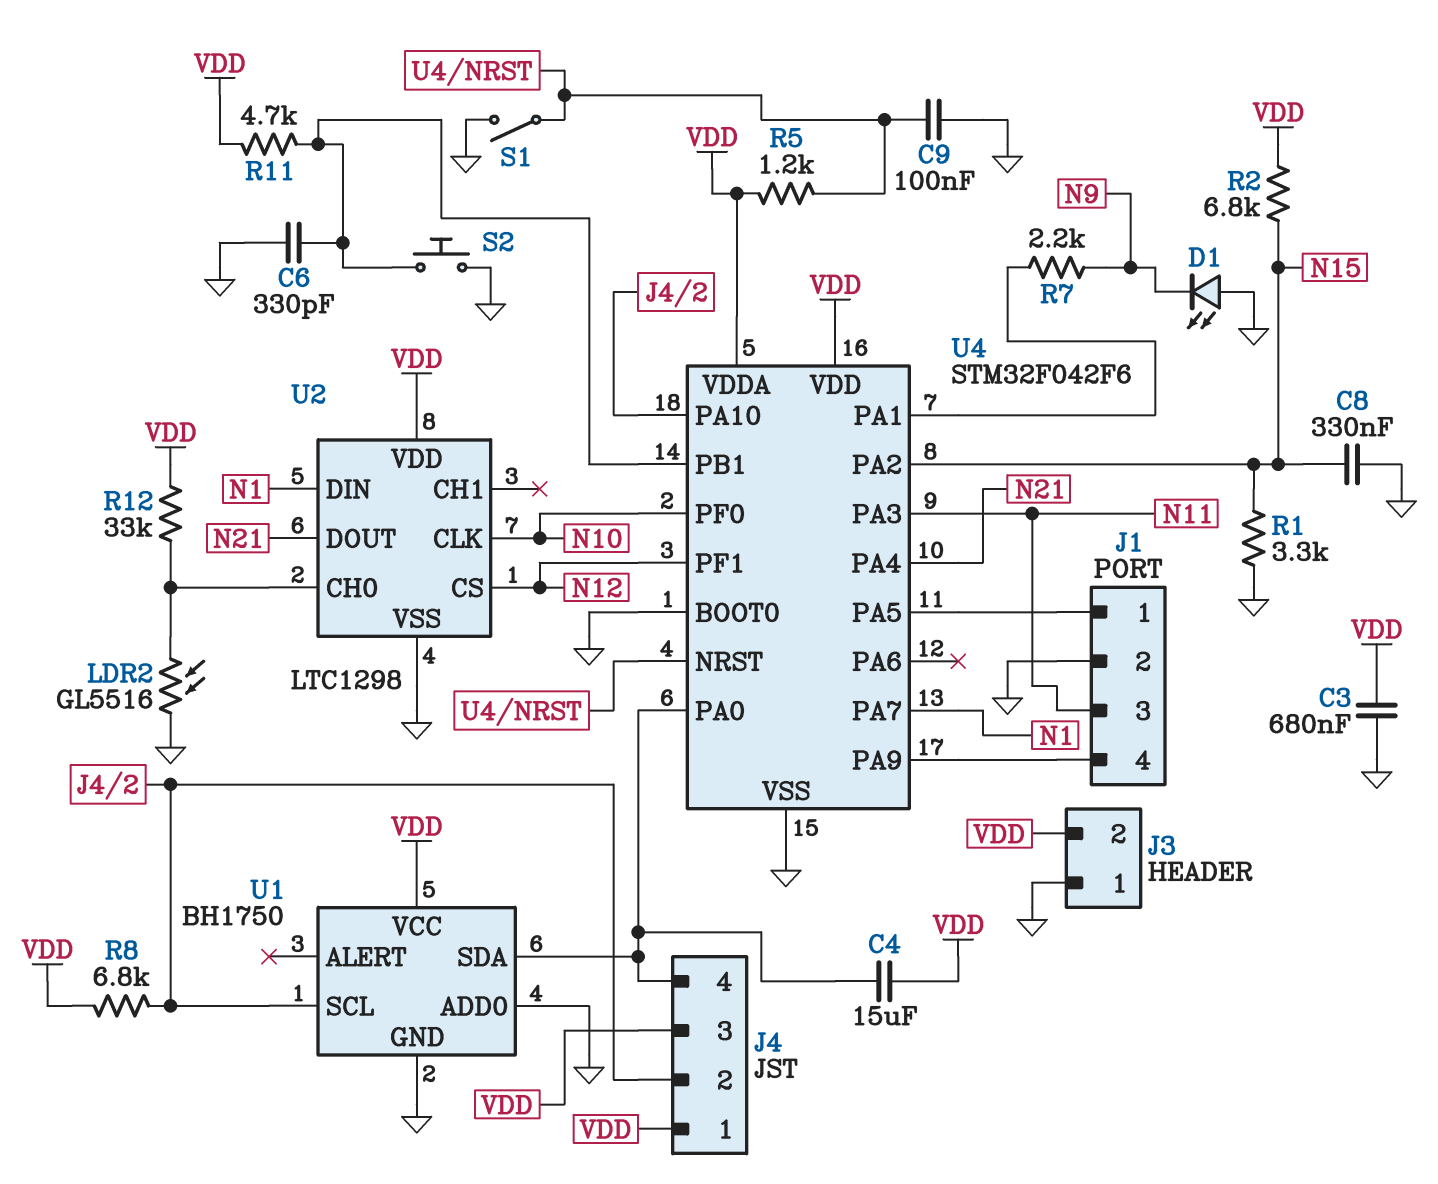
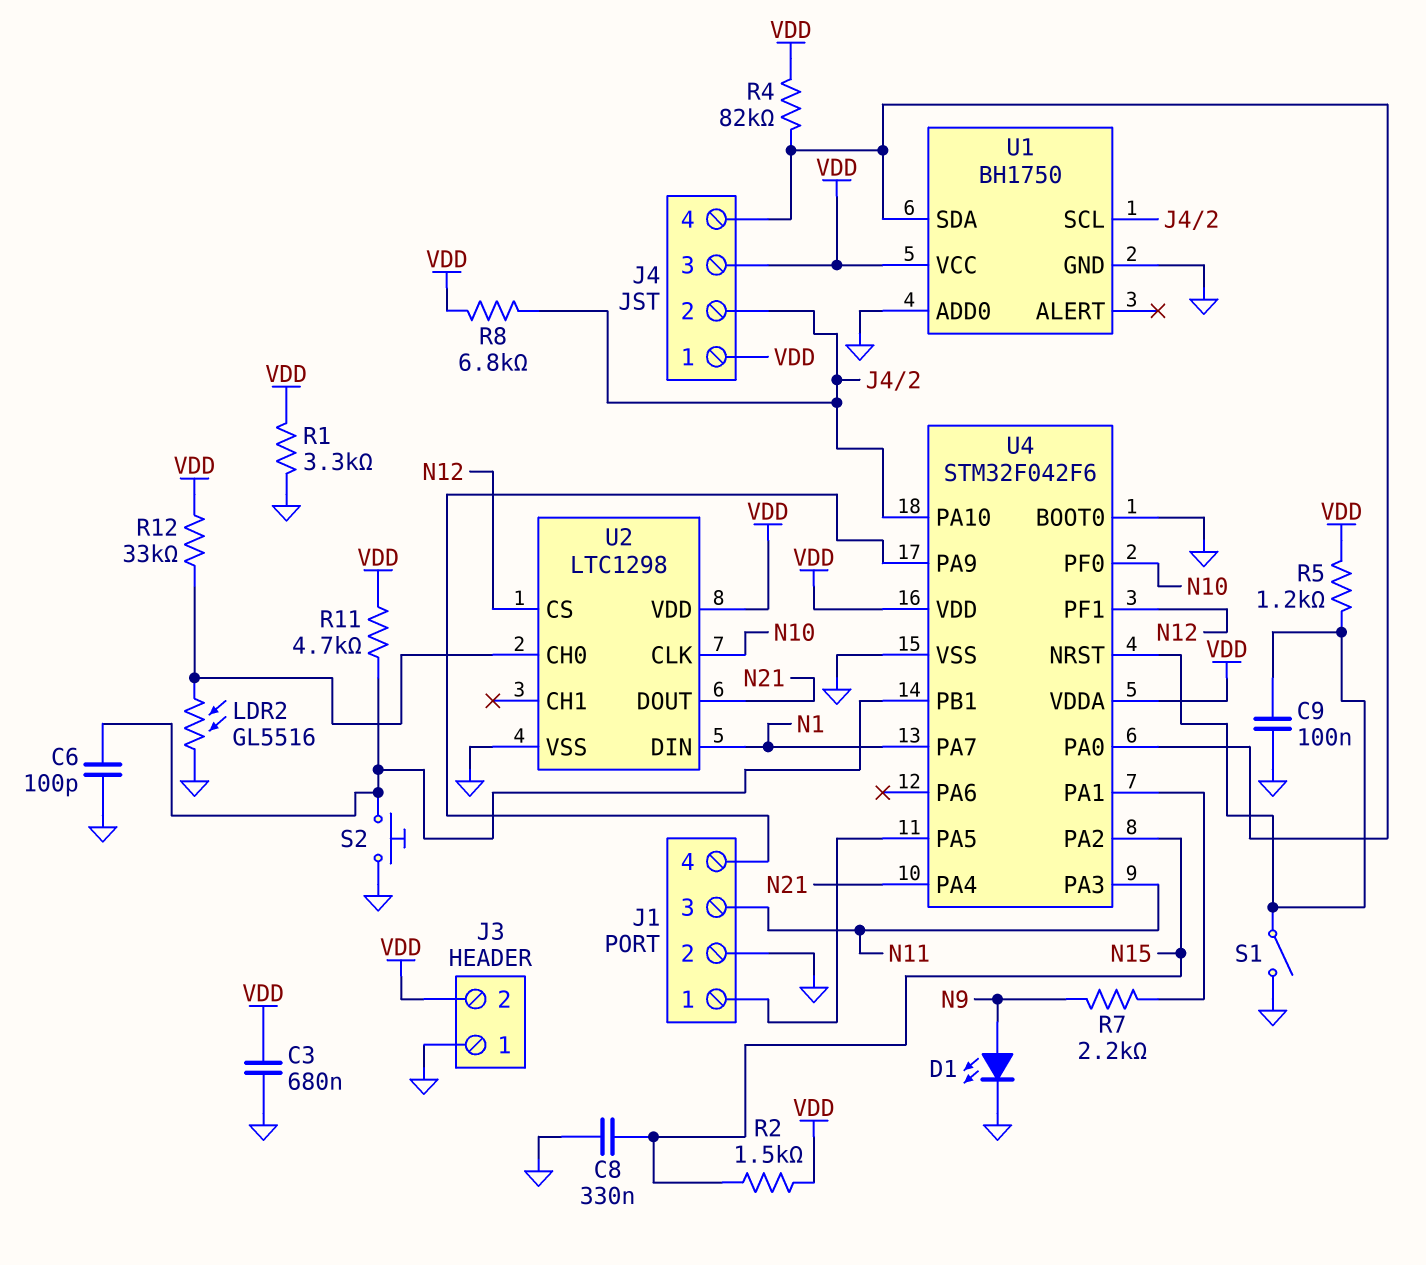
C4: 15uF (J4/4, VDD) -> none
C6: 330pF (GND, U4/PB1) -> 100pF (GND, U4/PB1)
D1: LED (A GND, K N9) -> LED (A N9, K GND)
R1: 3.3k (GND, N15) -> 3.3k (GND, VDD)
R2: 6.8k (N15, VDD) -> 1.5k (N15, VDD)
R4: none -> 82k (J4/4, VDD)

